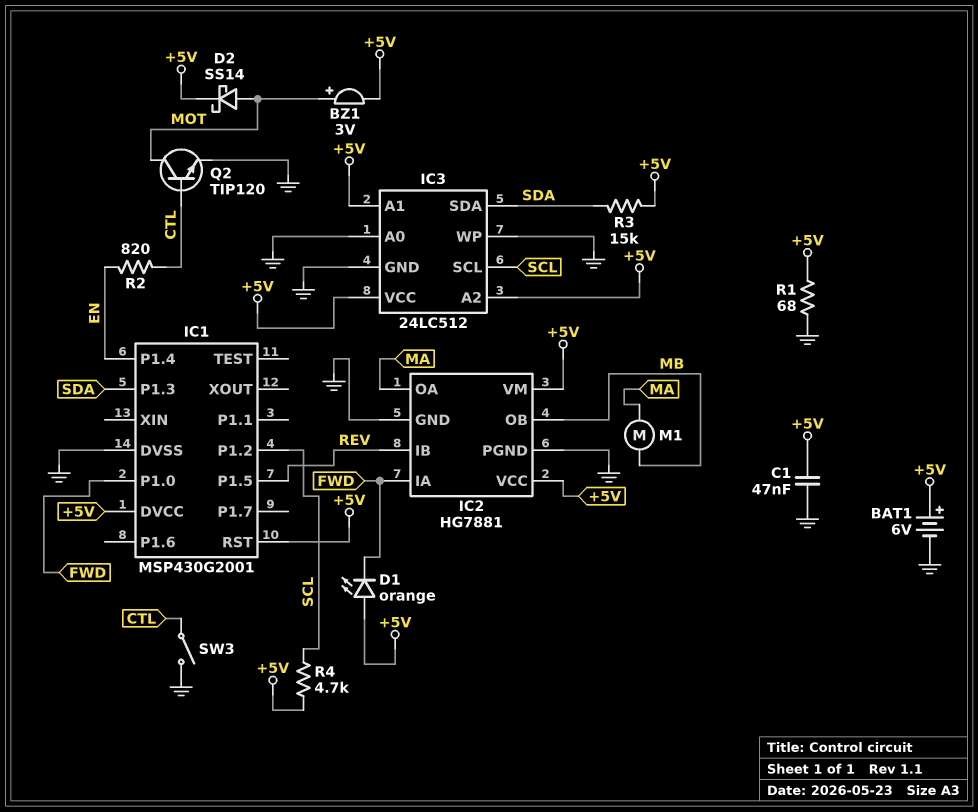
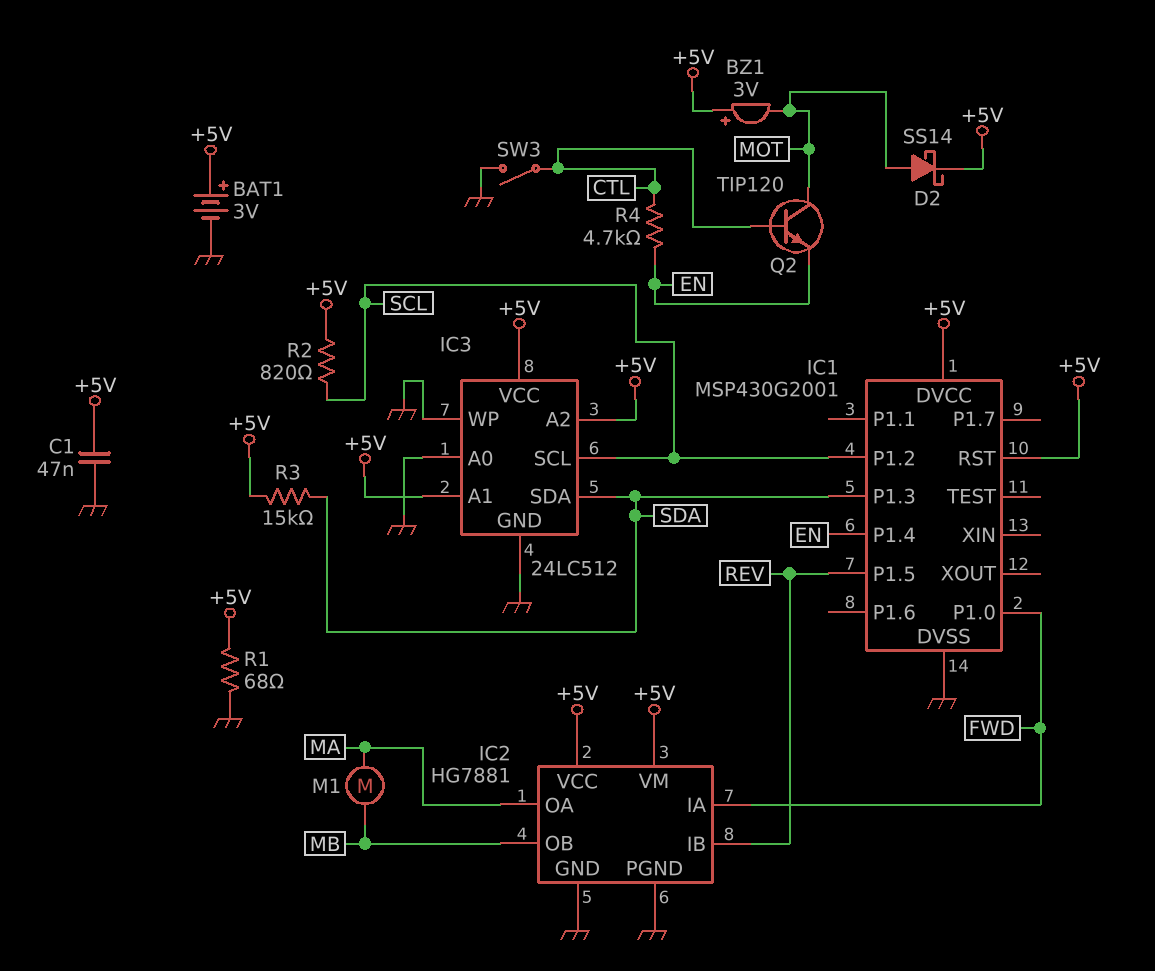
BAT1: 6V (plus +5V, minus GND) -> 3V (plus +5V, minus GND)
BZ1: buzzer 3V (plus MOT, minus +5V) -> buzzer 3V (plus +5V, minus MOT)
D1: LED orange (A +5V, K FWD) -> none
Q2: NPN TIP120 (B CTL, C MOT, E GND) -> NPN TIP120 (B CTL, C MOT, E EN)
R2: 820 (CTL, EN) -> 820 (+5V, SCL)
R4: 4.7k (+5V, SCL) -> 4.7k (CTL, EN)

